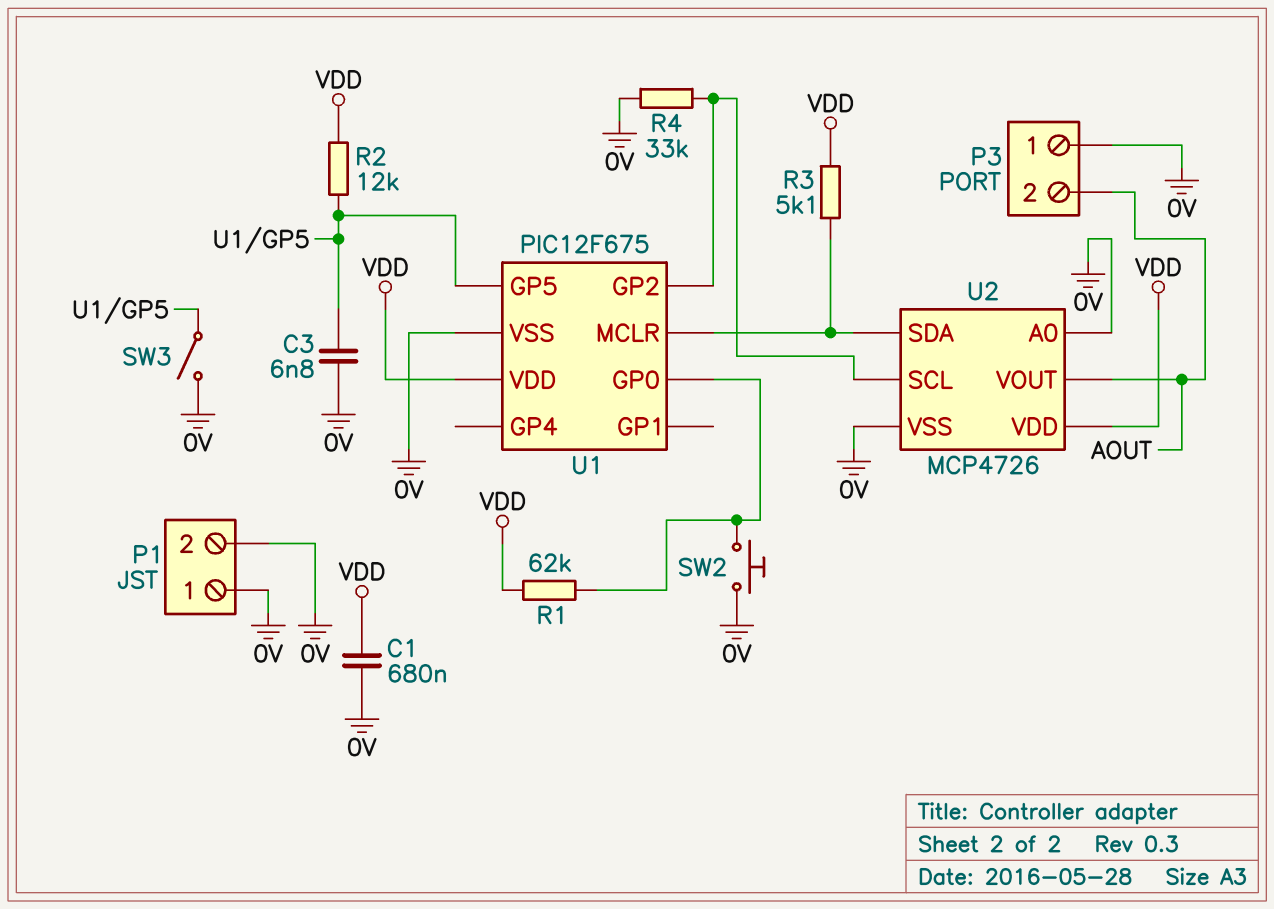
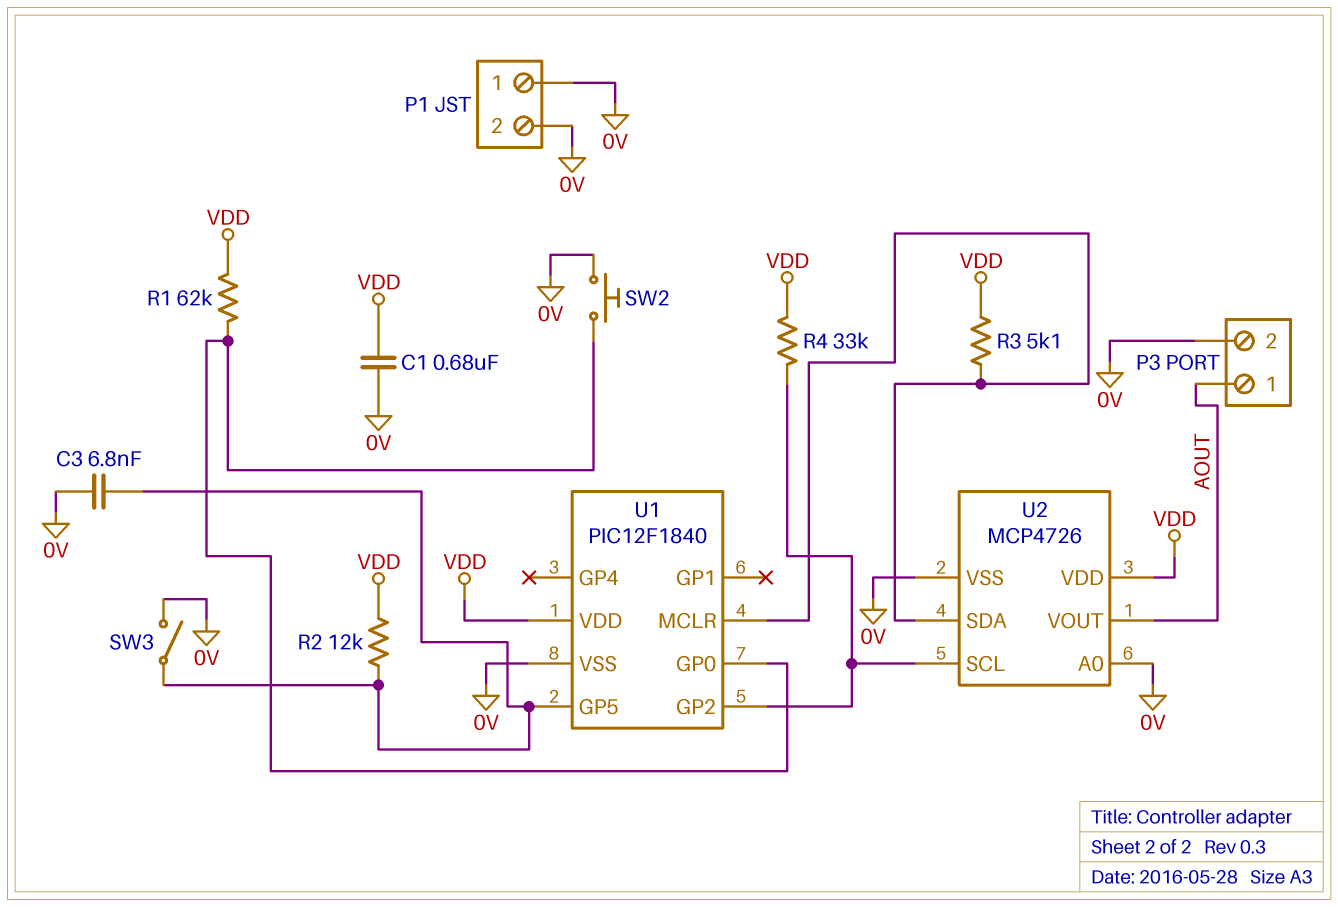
P3 pin 1: 0V -> AOUT
P3 pin 2: AOUT -> 0V
R4: 33k (0V, U1/GP2) -> 33k (U1/GP2, VDD)
U1: PIC12F675 -> PIC12F1840

